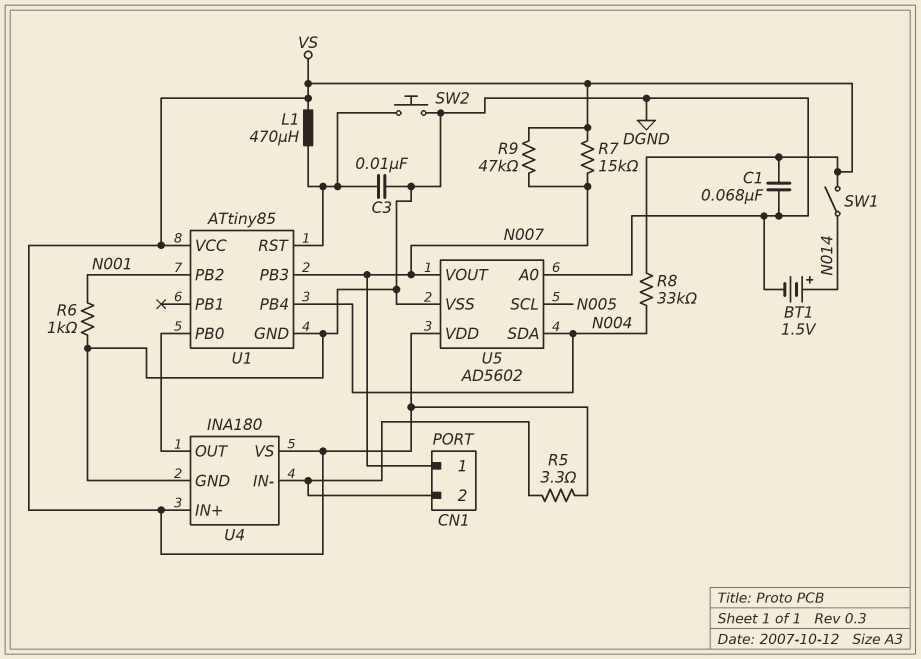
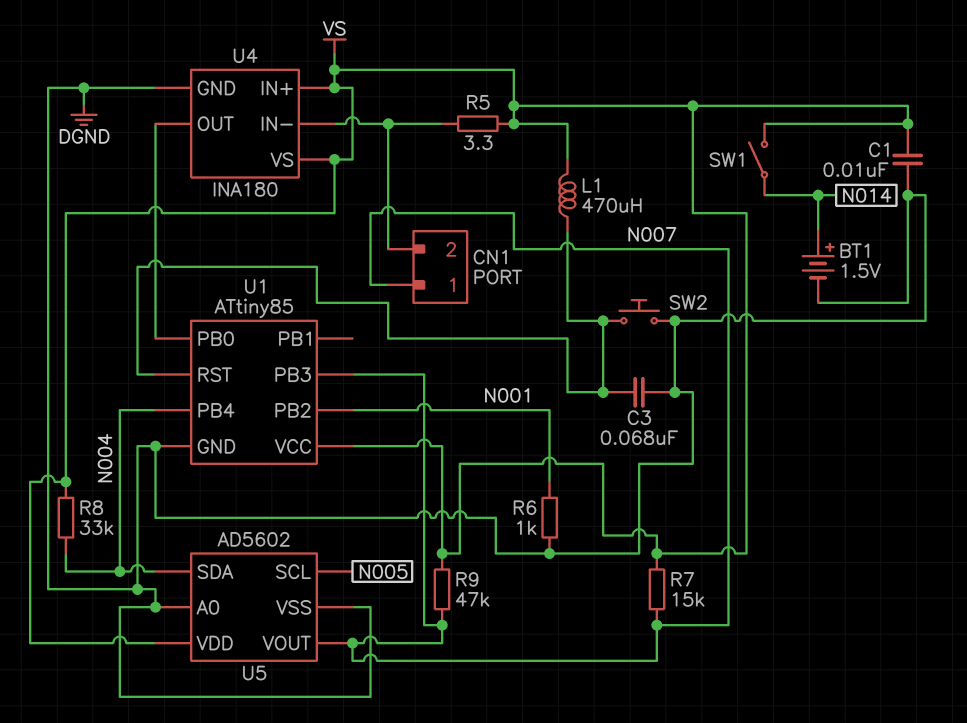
C1: 68nF (DGND, VS) -> 10nF (DGND, VS)
C3: 10nF (DGND, U1/RST) -> 68nF (DGND, U1/RST)

